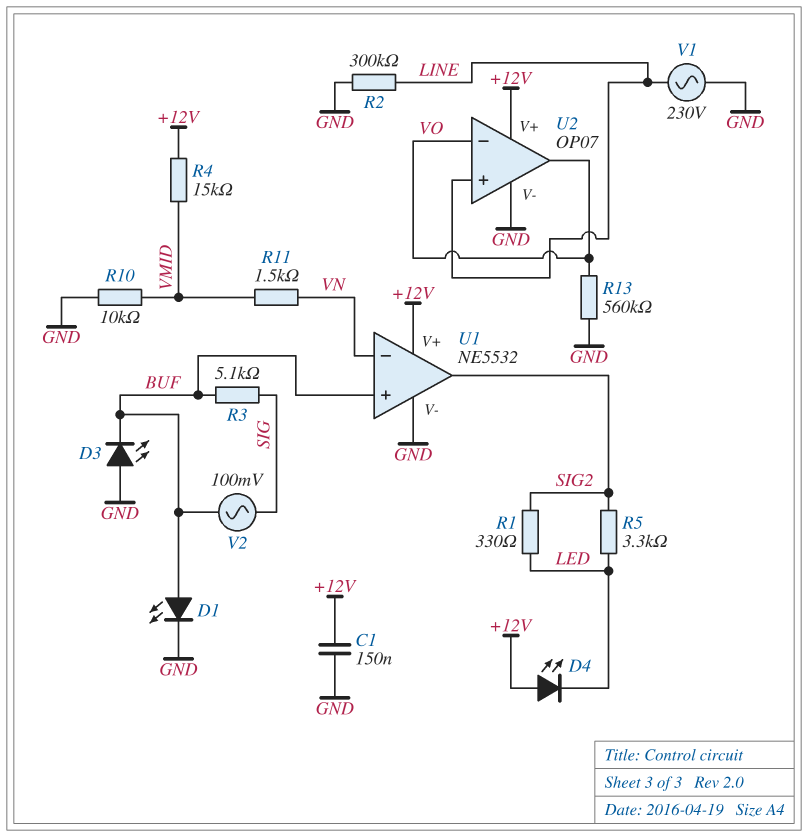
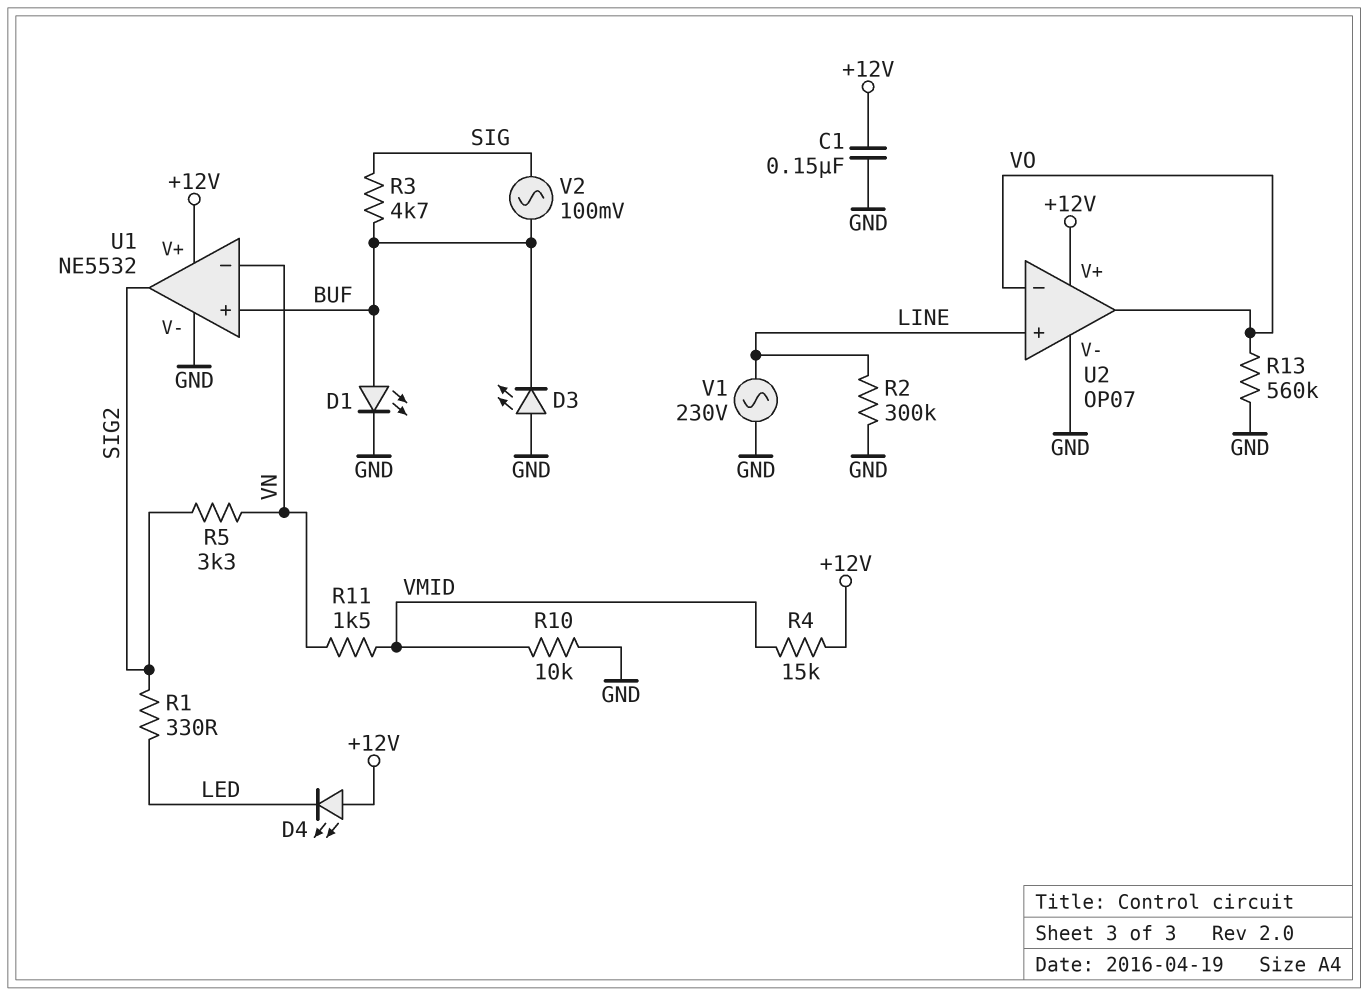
R3: 5.1k (BUF, SIG) -> 4.7k (BUF, SIG)
R5: 3.3k (LED, SIG2) -> 3.3k (SIG2, VN)

